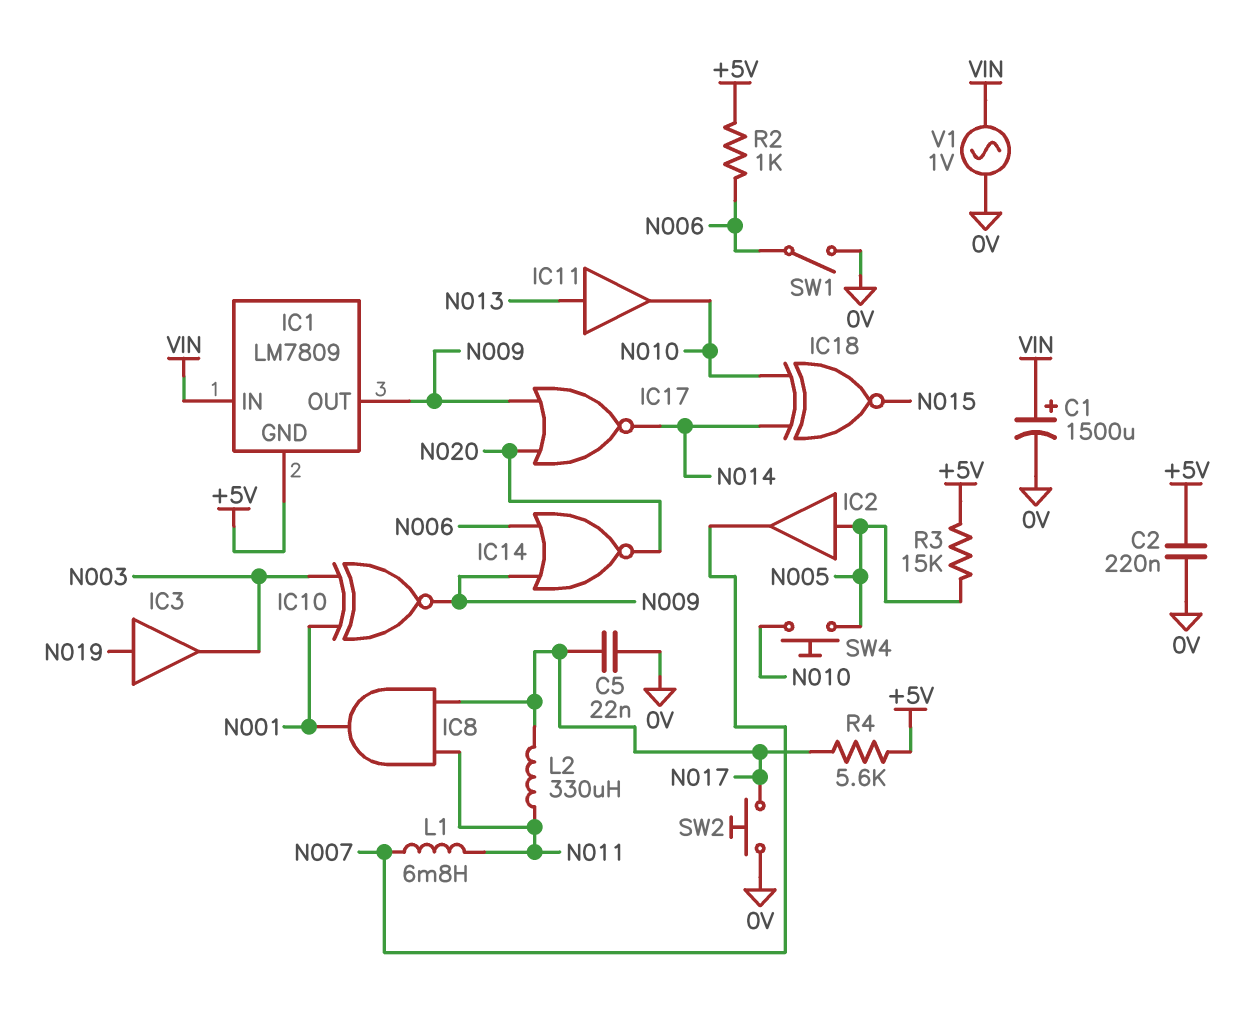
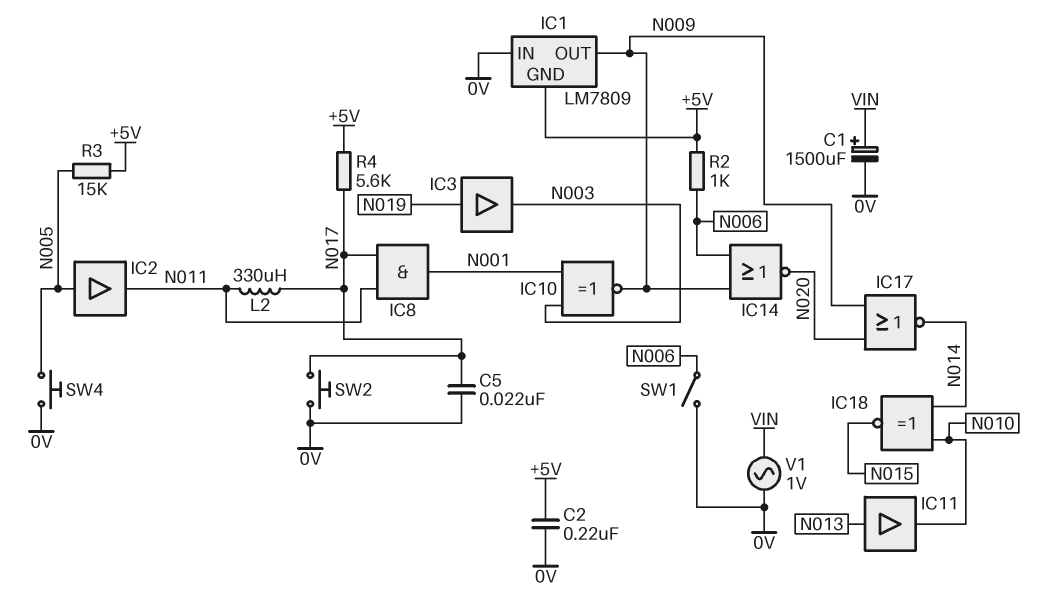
IC1 pin IN: VIN -> 0V
IC2: buffer (in N005, out N007) -> buffer (in N005, out N011)
L1: 6.8mH (N007, N011) -> none
SW4: button (N005, N010) -> button (0V, N005)

